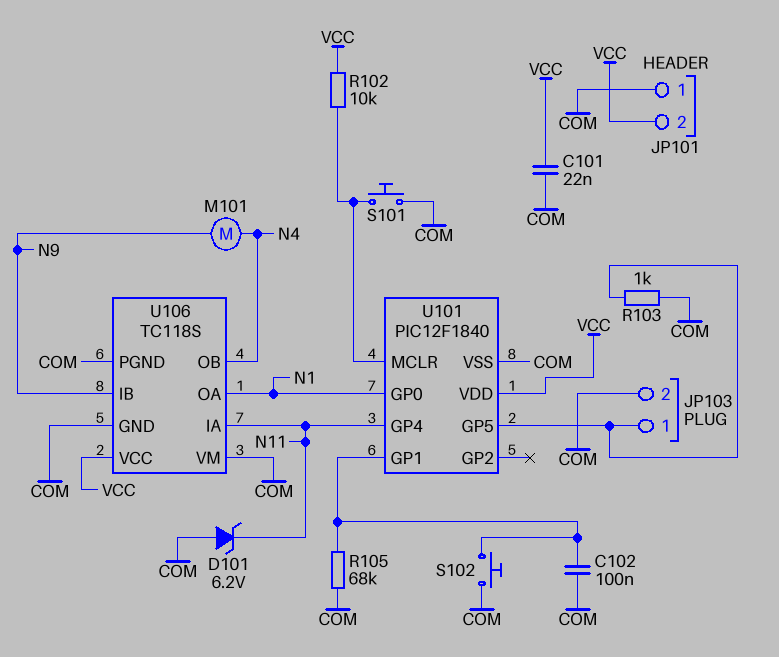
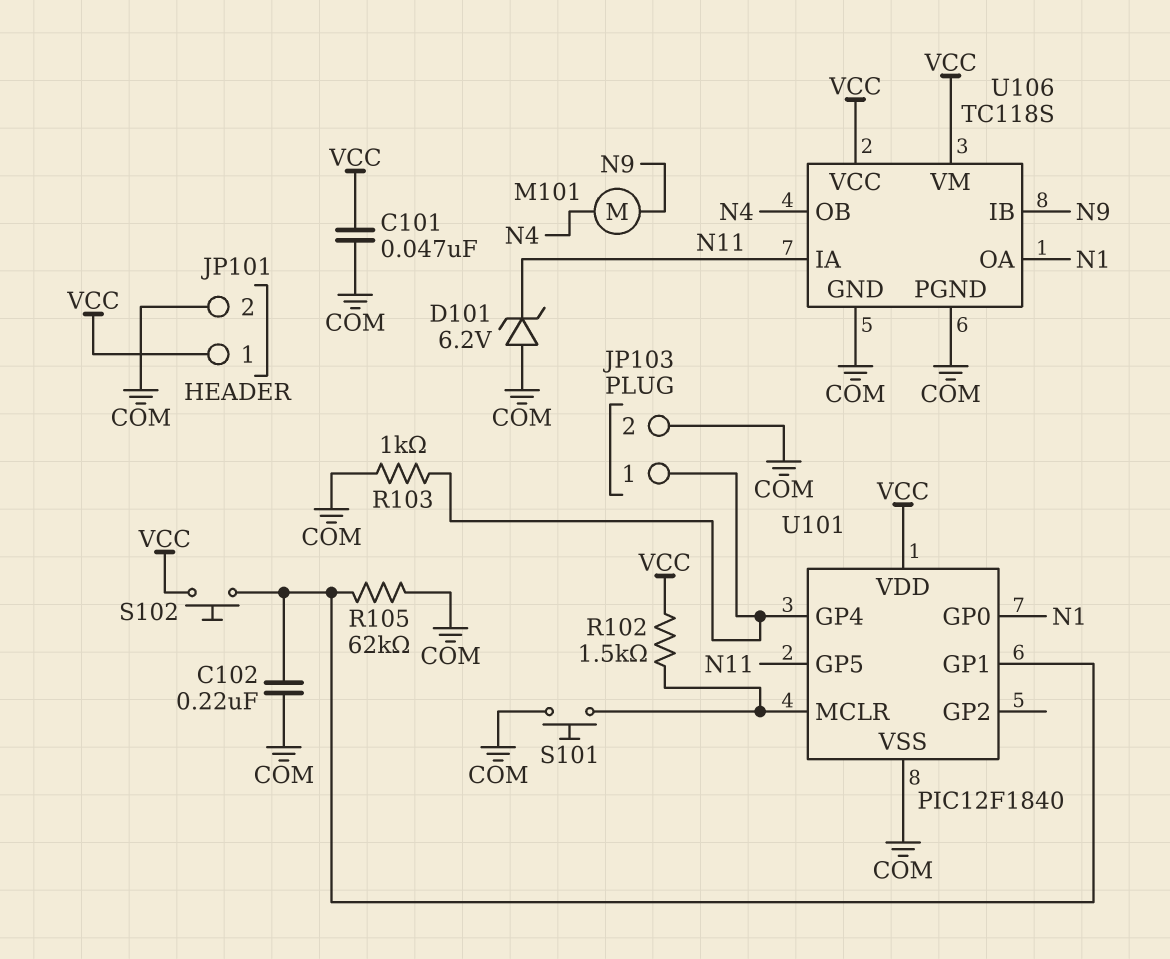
C101: 22nF (COM, VCC) -> 47nF (COM, VCC)
C102: 100nF (COM, U101/GP1) -> 220nF (COM, U101/GP1)
JP101 pin 1: COM -> VCC
JP101 pin 2: VCC -> COM
R102: 10k (U101/MCLR, VCC) -> 1.5k (U101/MCLR, VCC)
R105: 68k (COM, U101/GP1) -> 62k (COM, U101/GP1)
S102: button (COM, U101/GP1) -> button (U101/GP1, VCC)
U101 pin GP4: N11 -> JP103/1
U101 pin GP5: JP103/1 -> N11
U106 pin VM: COM -> VCC

